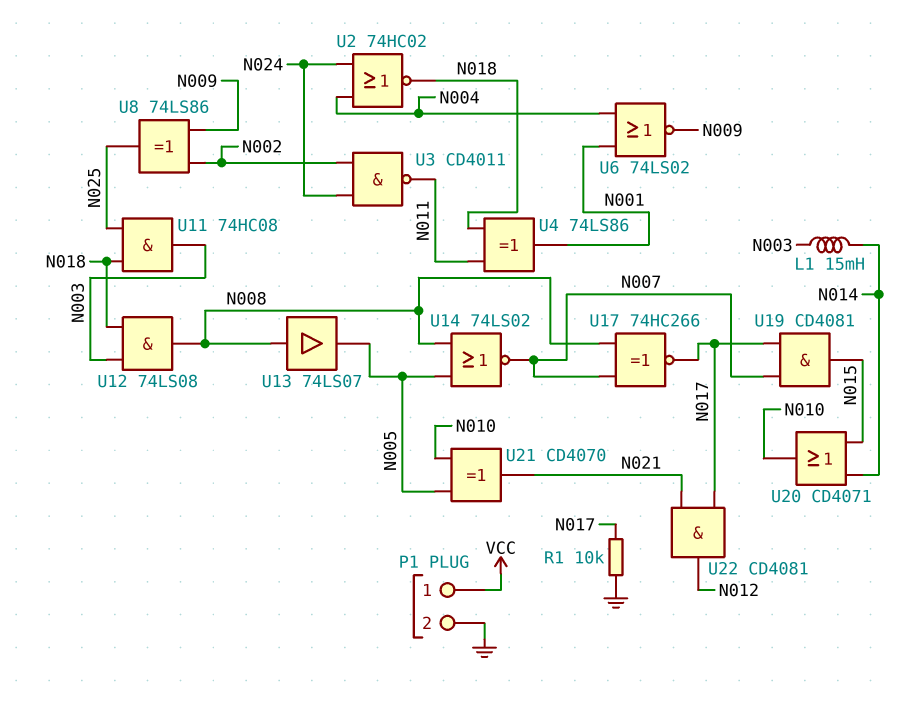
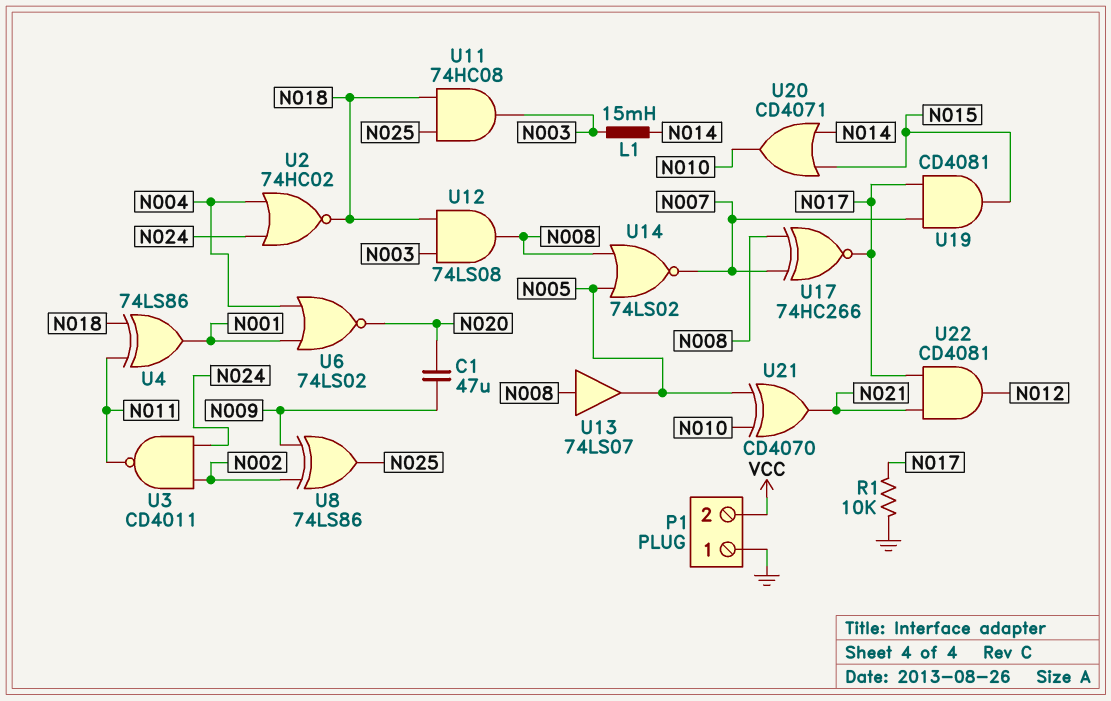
C1: none -> 47uF (N009, N020)
P1 pin 1: VCC -> GND
P1 pin 2: GND -> VCC
U6: NOR 74LS02 (in N001, in N004, out N009) -> NOR 74LS02 (in N001, in N004, out N020)

